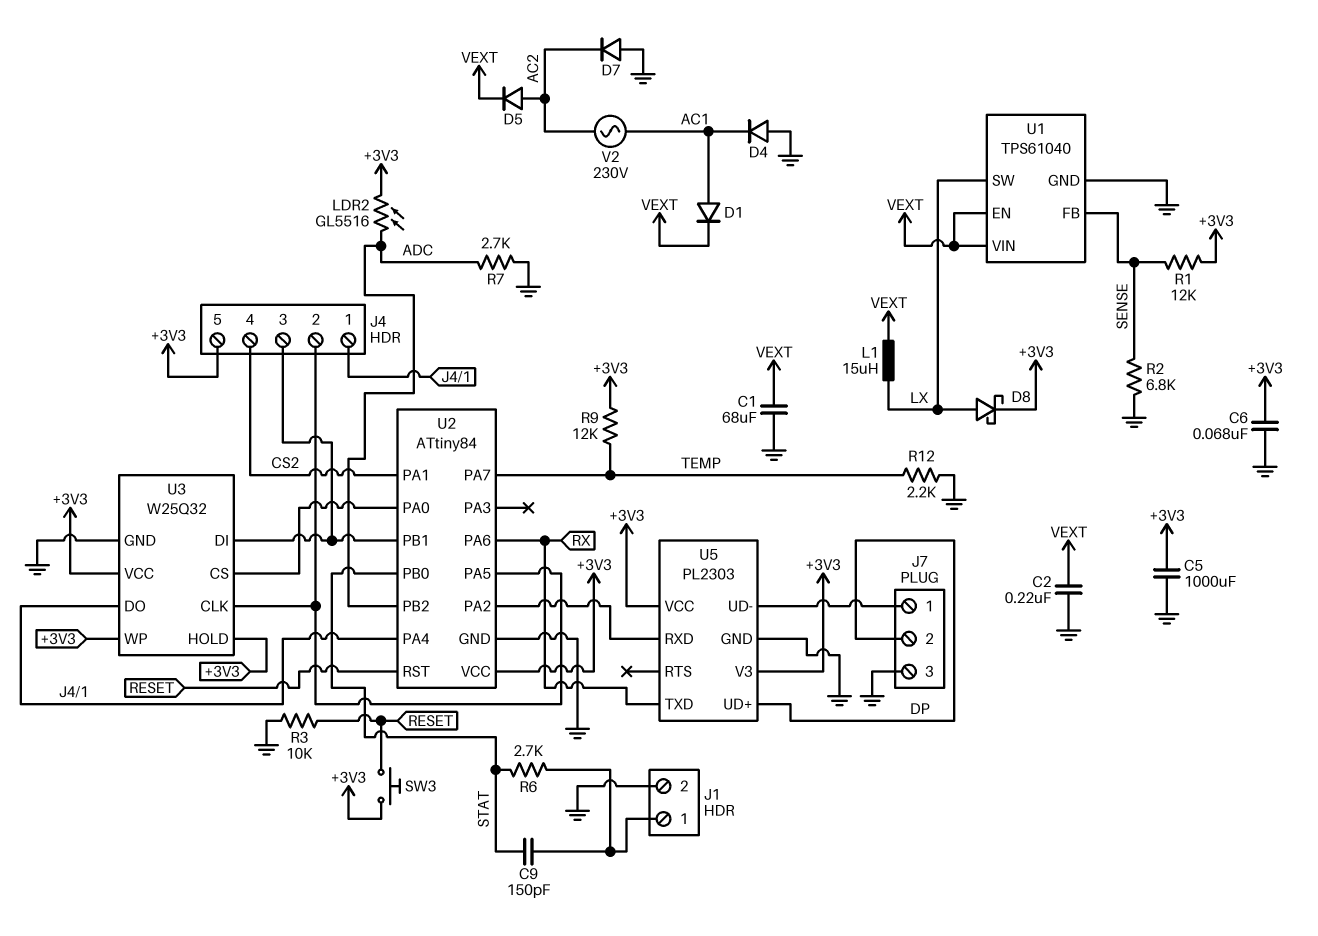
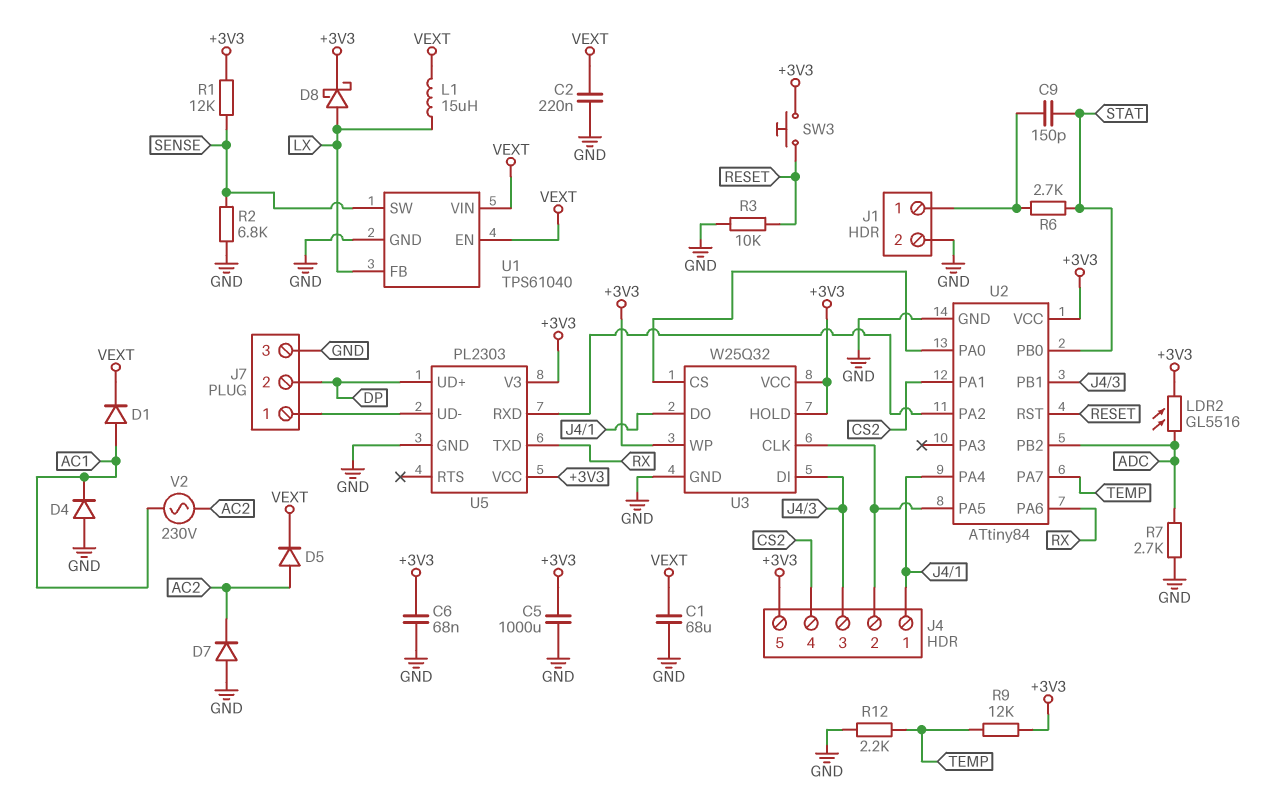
U1 pin FB: SENSE -> LX
U1 pin SW: LX -> SENSE

